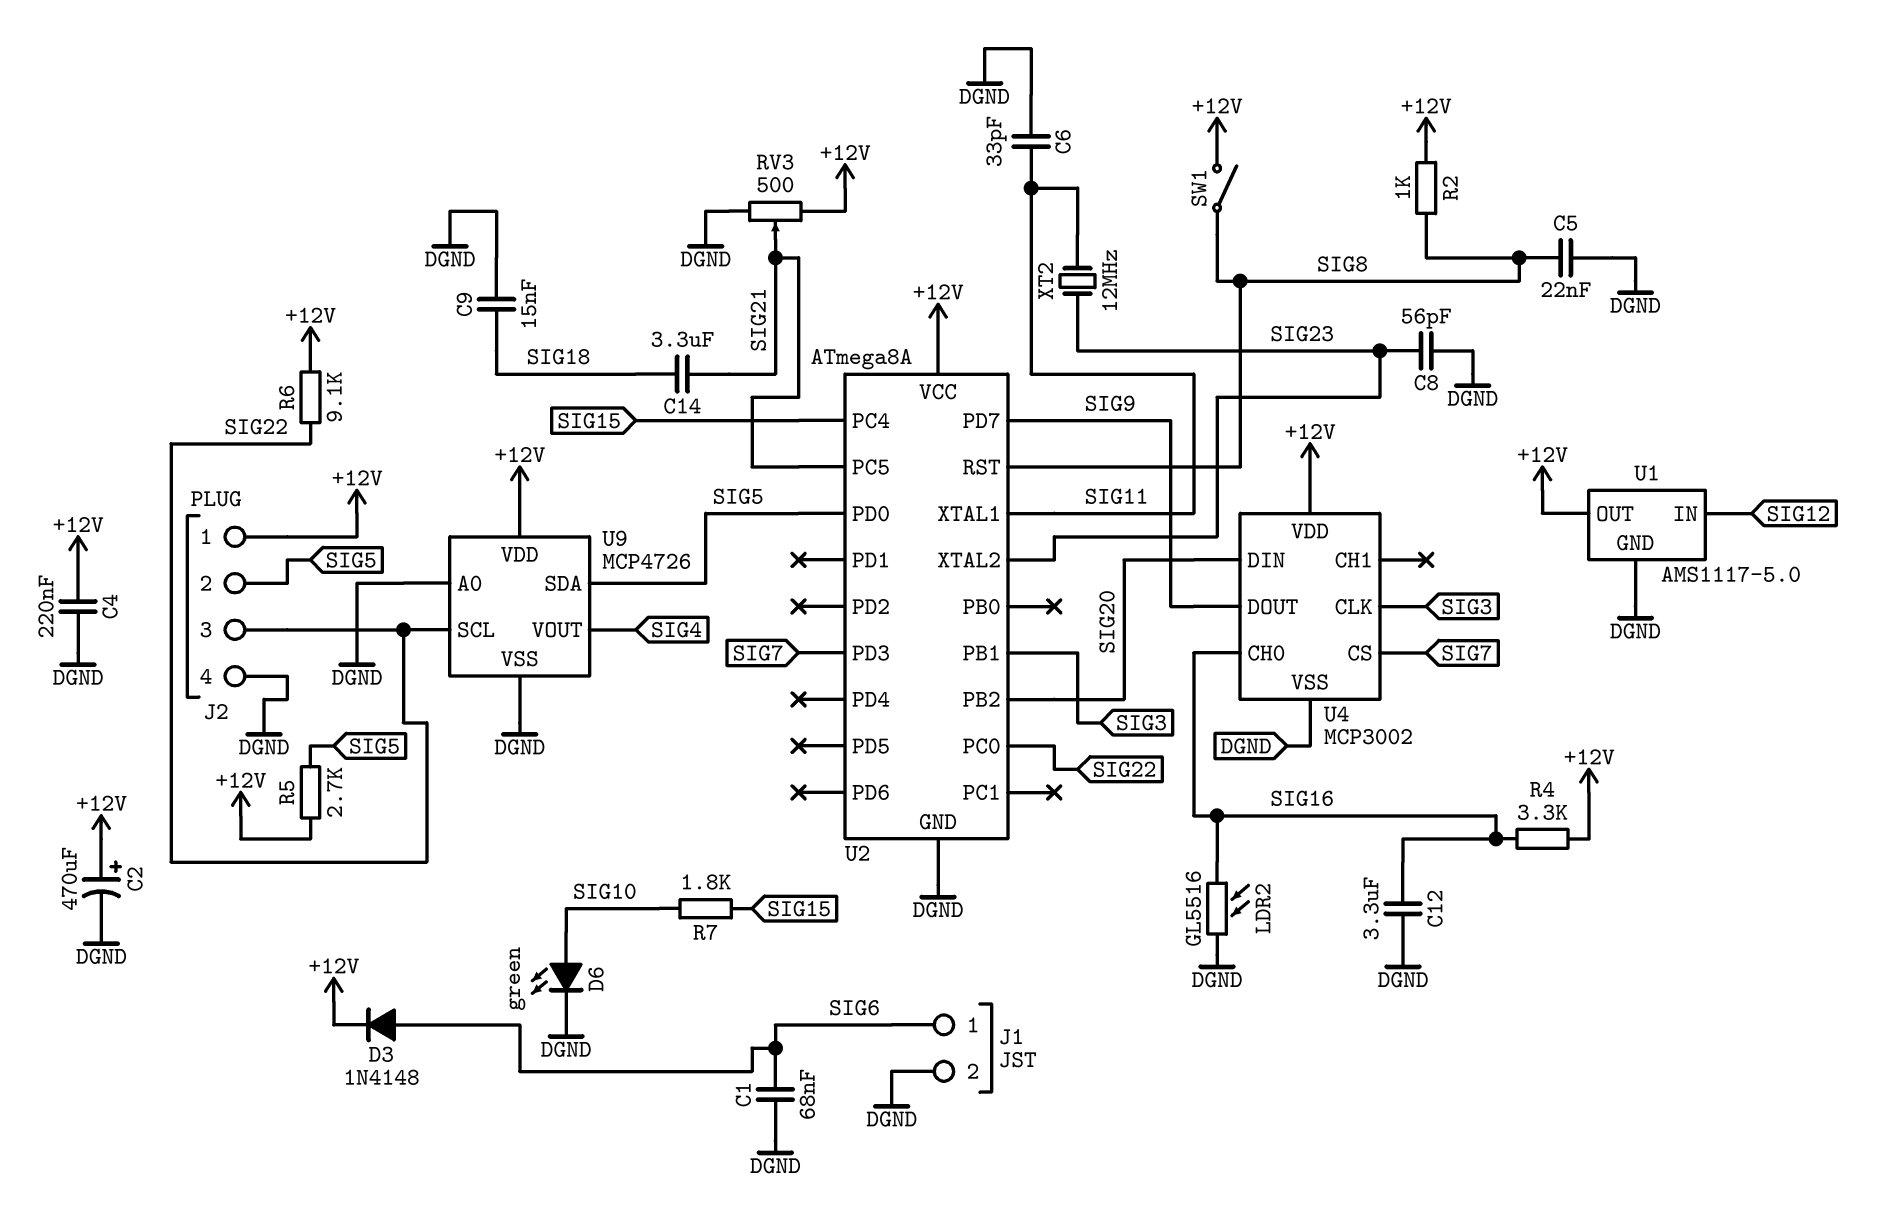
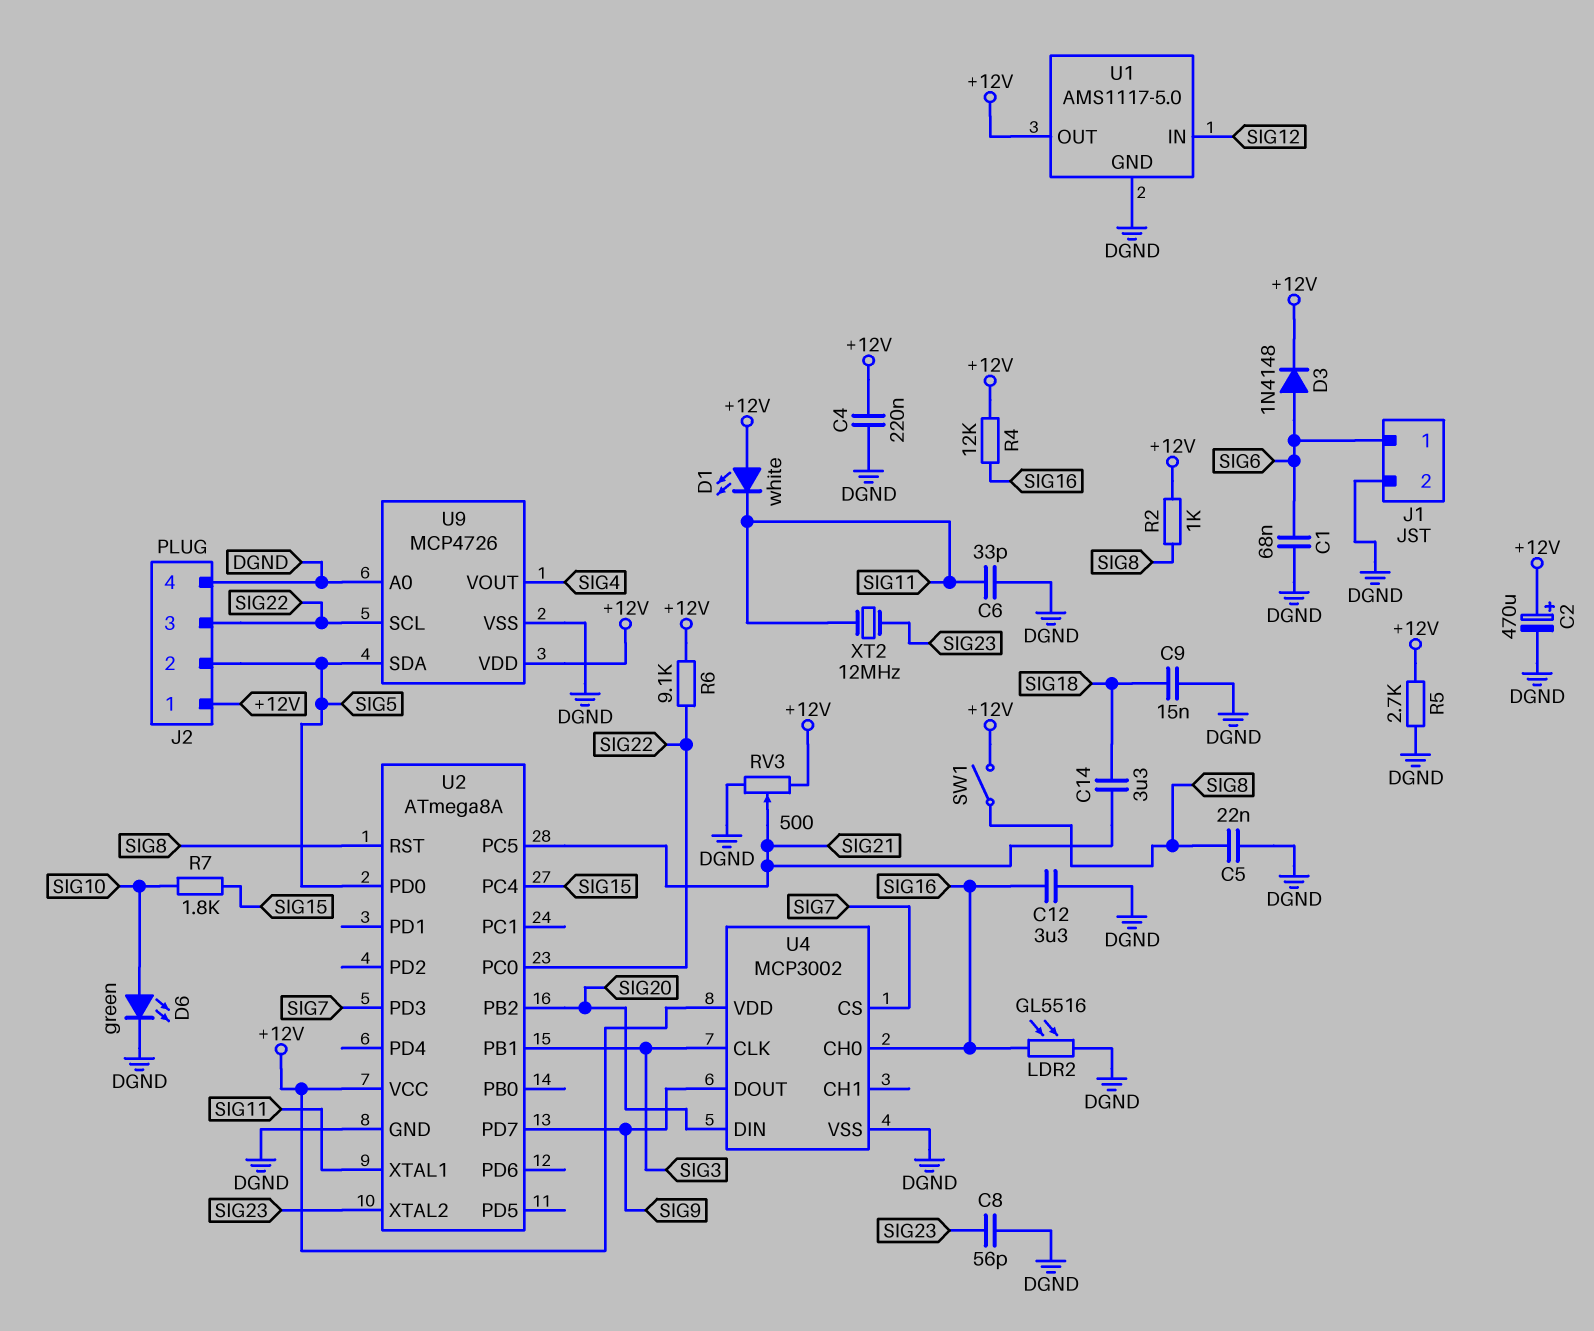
D1: none -> LED white (A +12V, K SIG11)
R4: 3.3k (+12V, SIG16) -> 12k (+12V, SIG16)
R5: 2.7k (+12V, SIG5) -> 2.7k (+12V, DGND)

